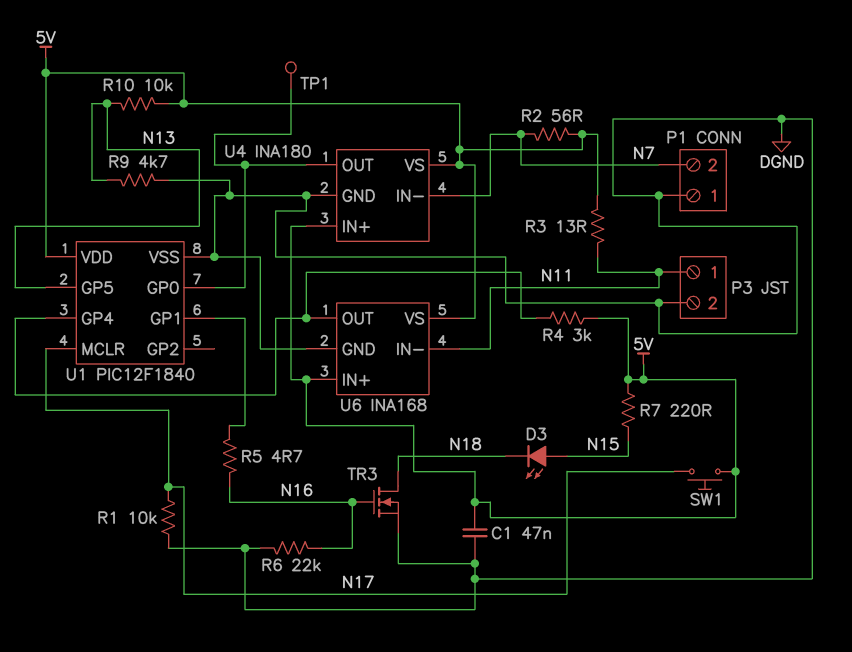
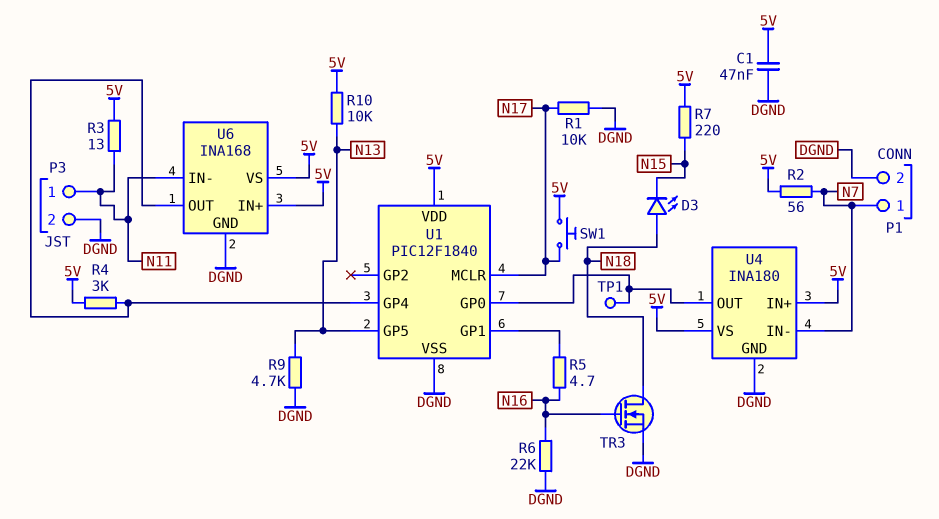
D3: LED (A N15, K N18) -> LED (A N18, K N15)
P1 pin 1: DGND -> N7
P1 pin 2: N7 -> DGND

